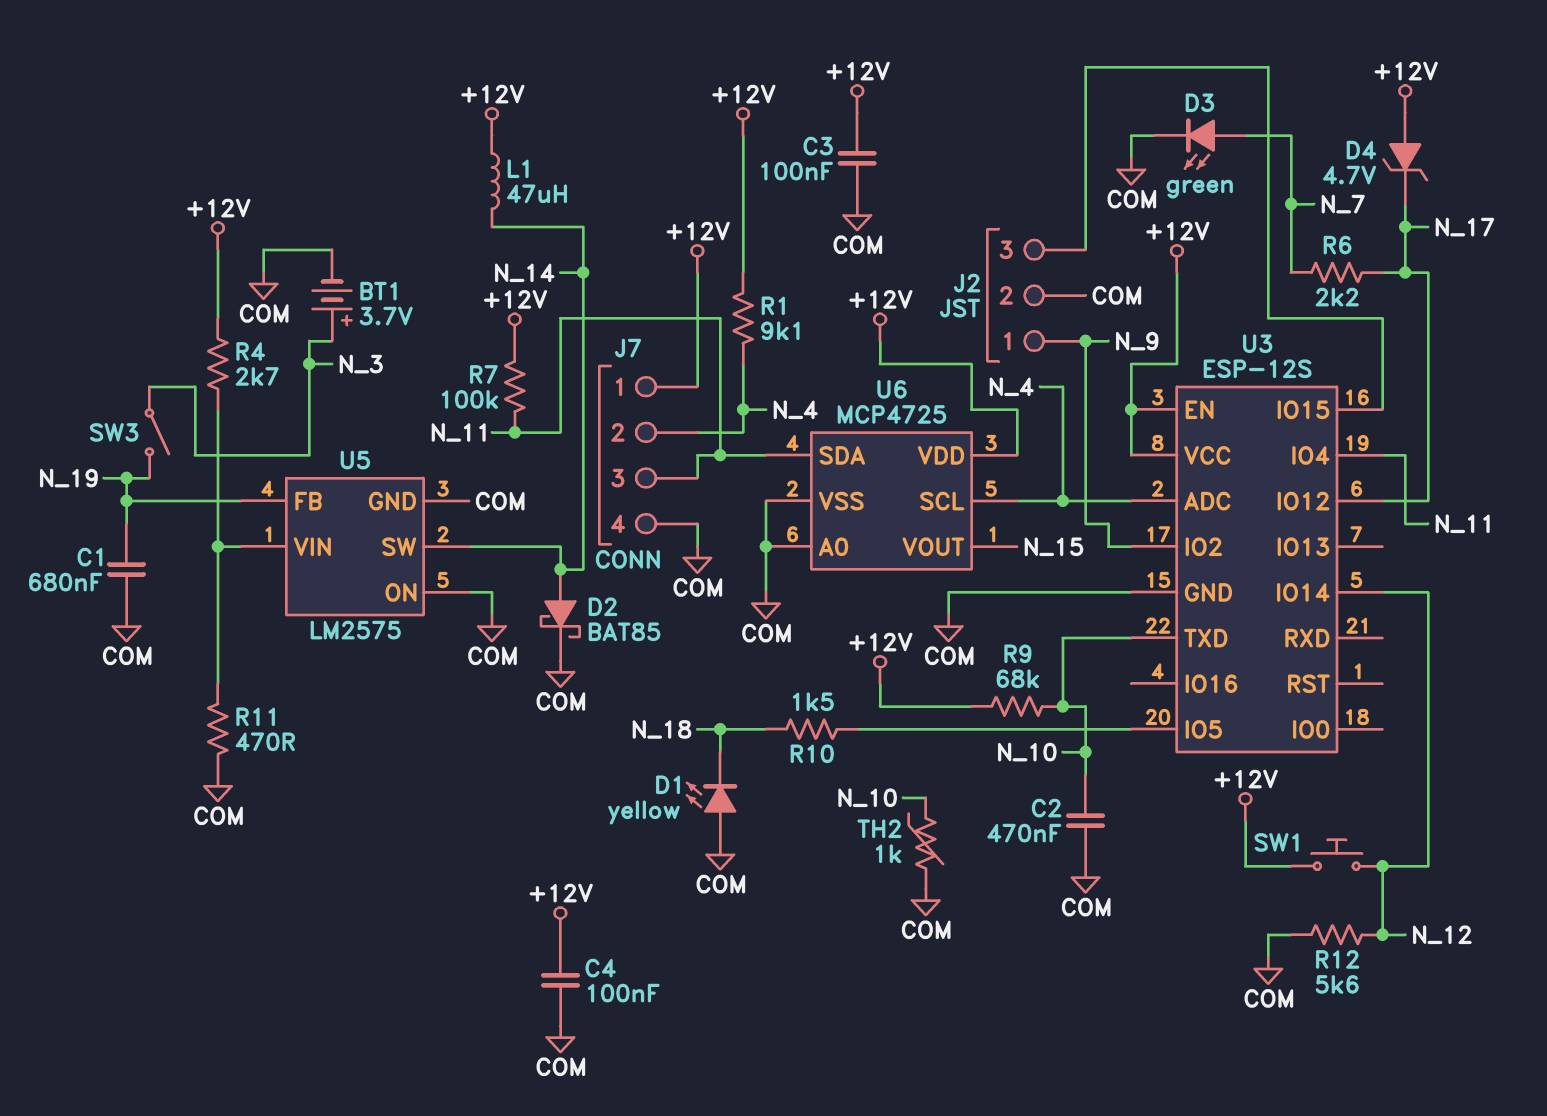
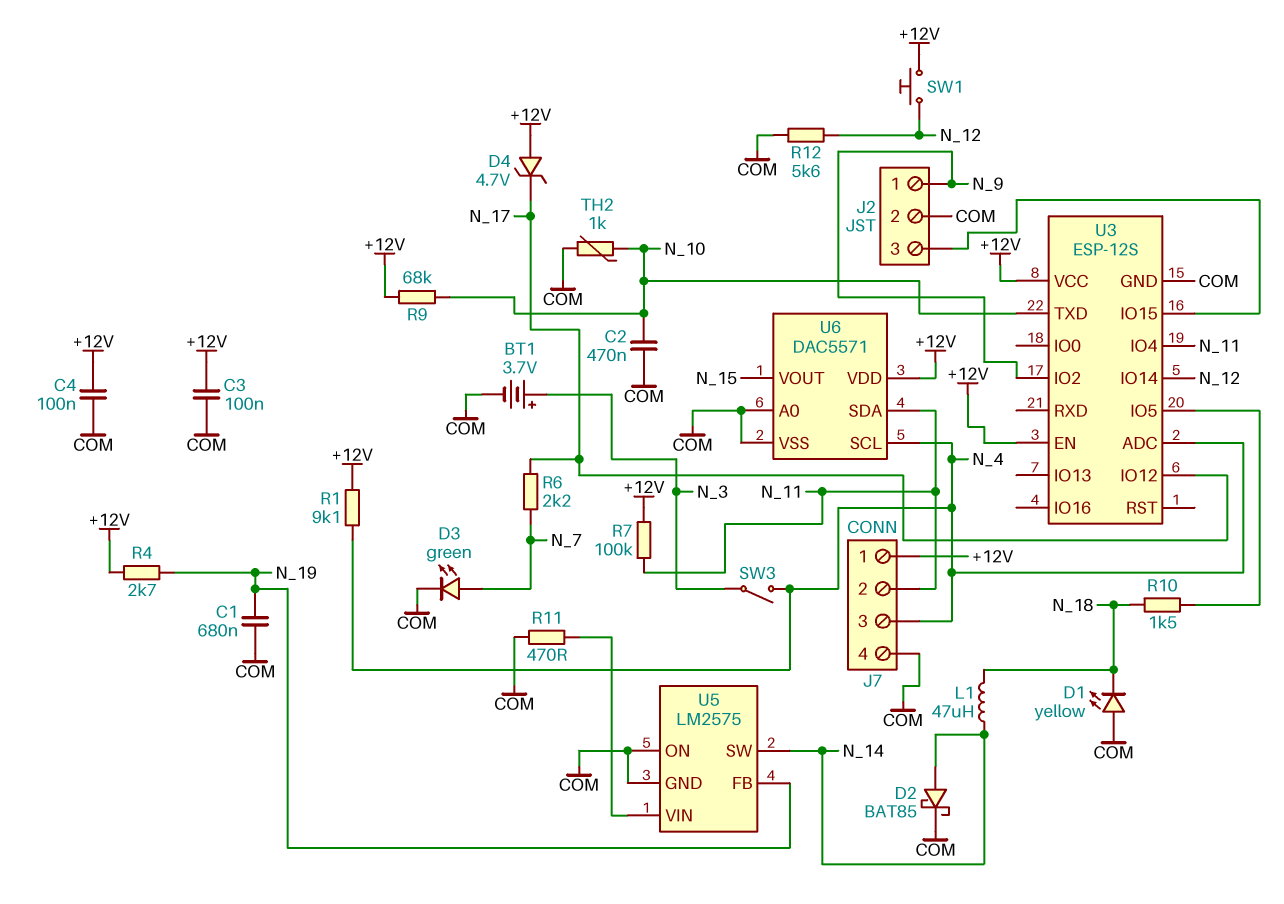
J7 pin 2: N_4 -> N_11
J7 pin 3: N_11 -> N_4
L1: 47uH (+12V, N_14) -> 47uH (N_14, N_18)
R4: 2.7k (+12V, U5/VIN) -> 2.7k (+12V, N_19)
SW3: switch (N_3, N_19) -> switch (N_3, N_4)
U6: MCP4725 -> DAC5571

